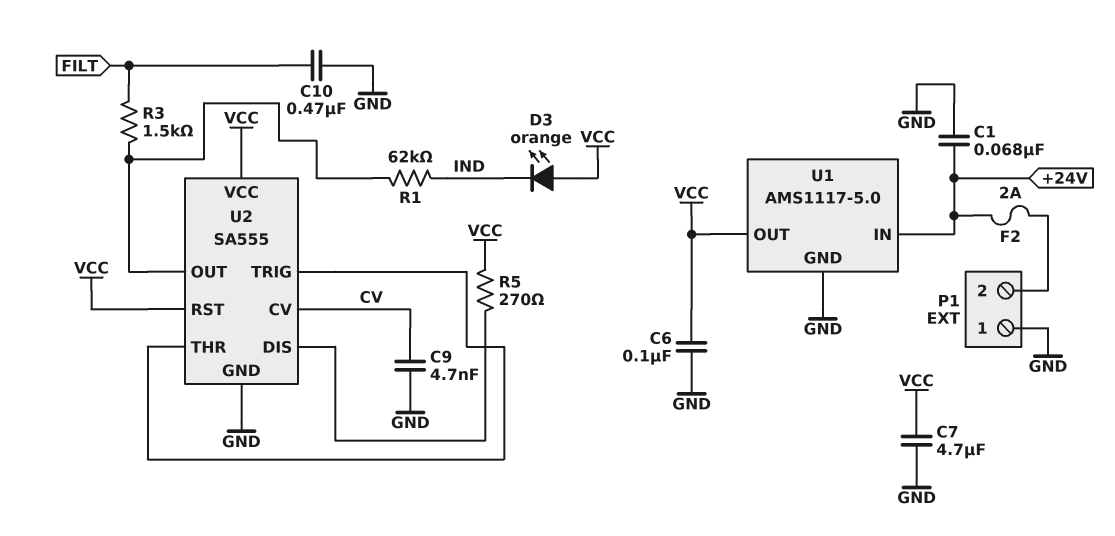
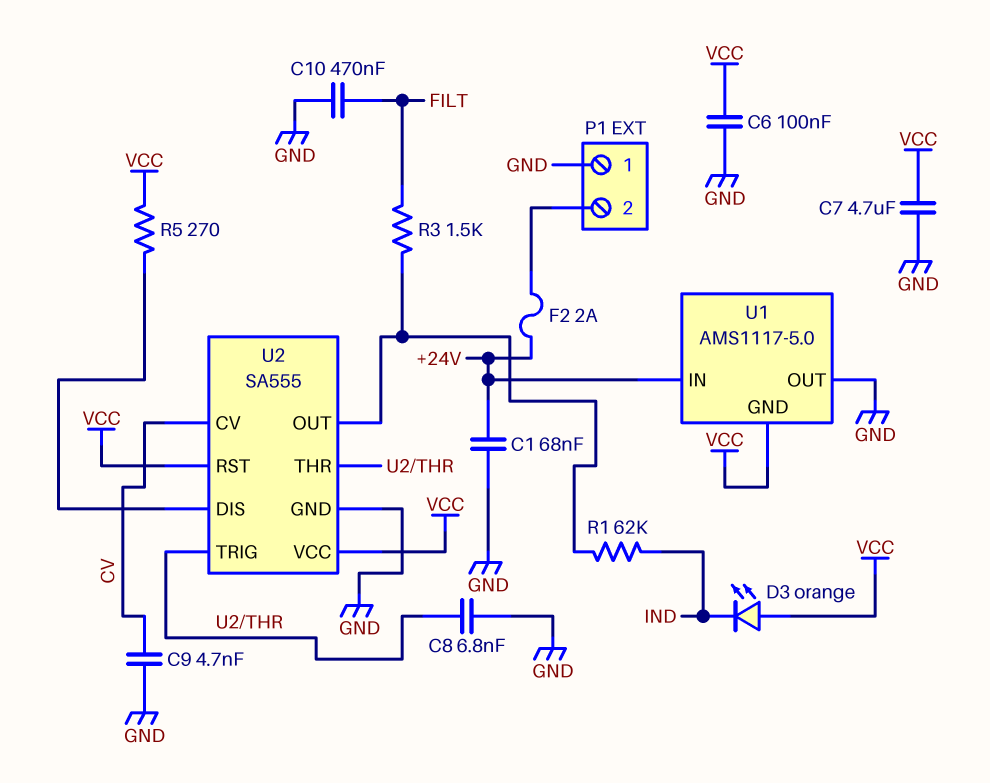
C8: none -> 6.8nF (GND, U2/THR)
U1 pin GND: GND -> VCC
U1 pin OUT: VCC -> GND

